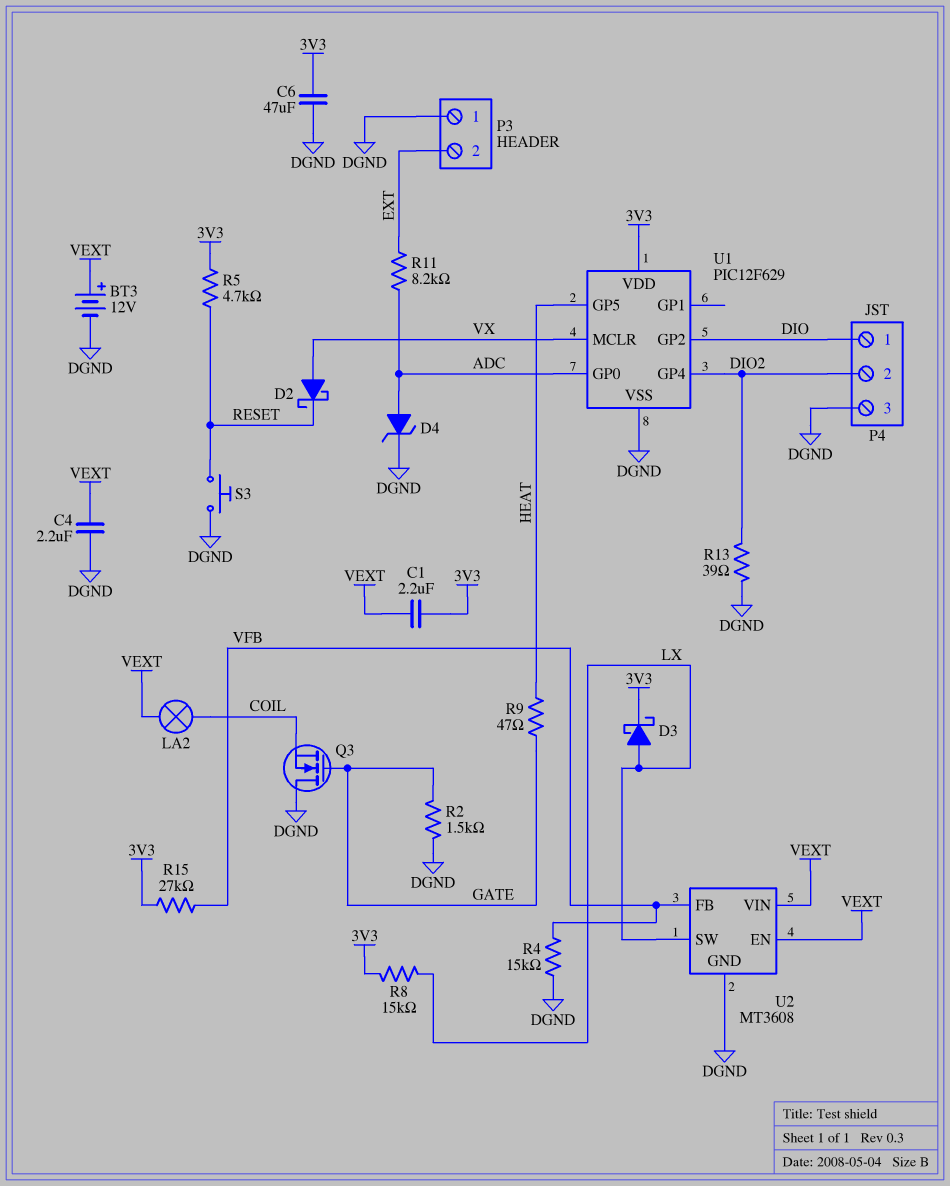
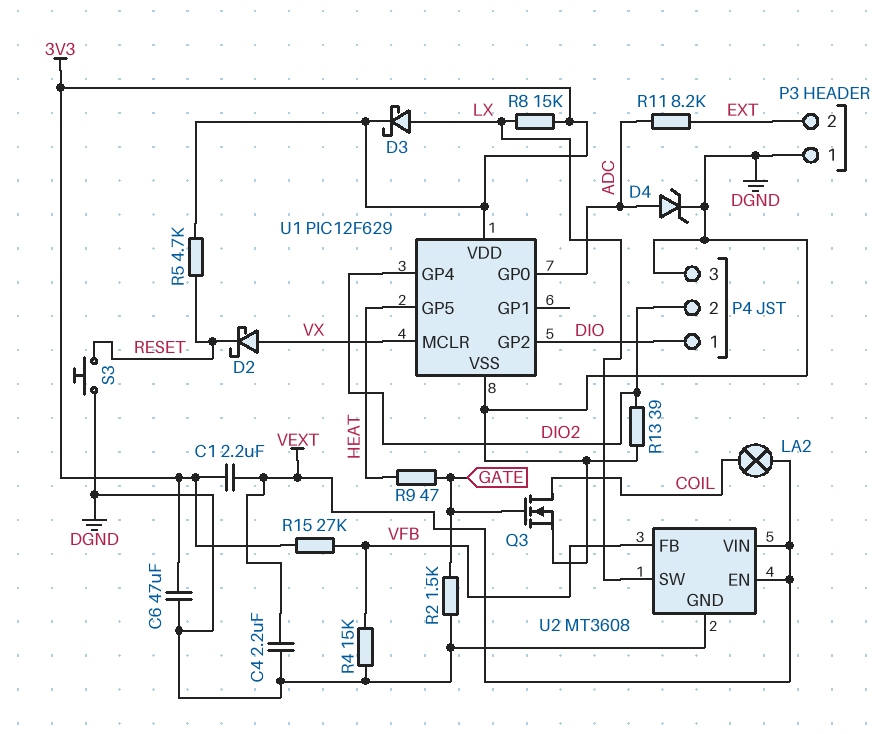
BT3: 12V (plus VEXT, minus DGND) -> none
Q3: NMOS (G GATE, D DGND, S COIL) -> NMOS (G GATE, D COIL, S DGND)

